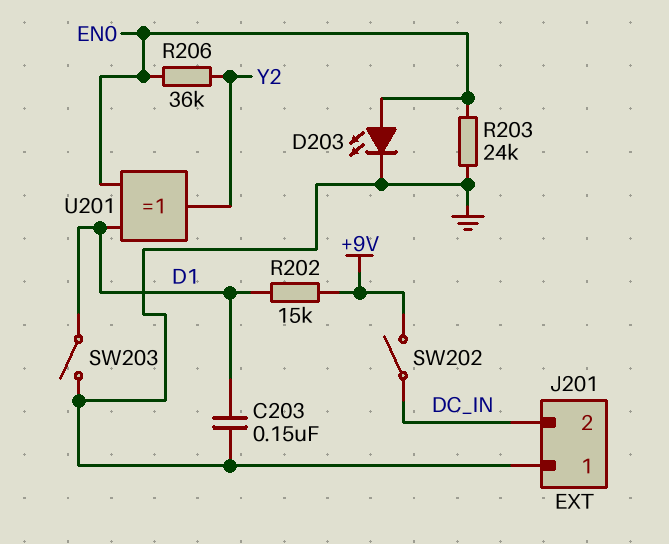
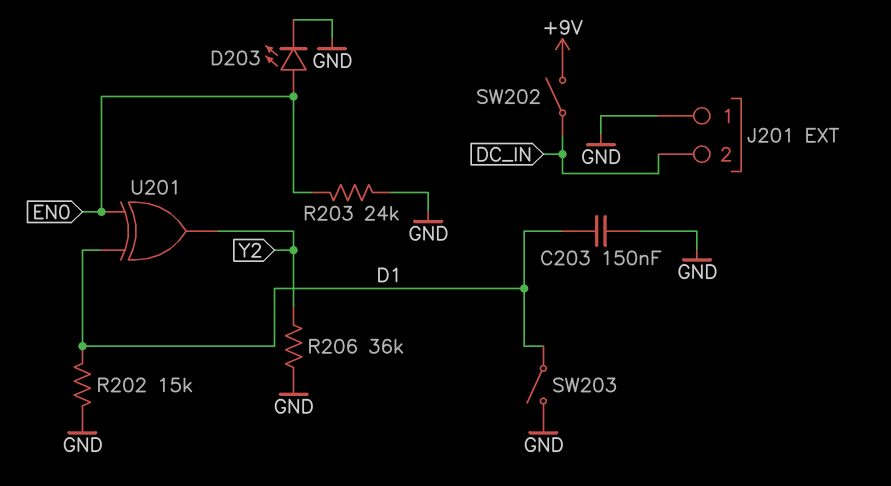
R202: 15k (+9V, D1) -> 15k (D1, GND)
R206: 36k (EN0, Y2) -> 36k (GND, Y2)

